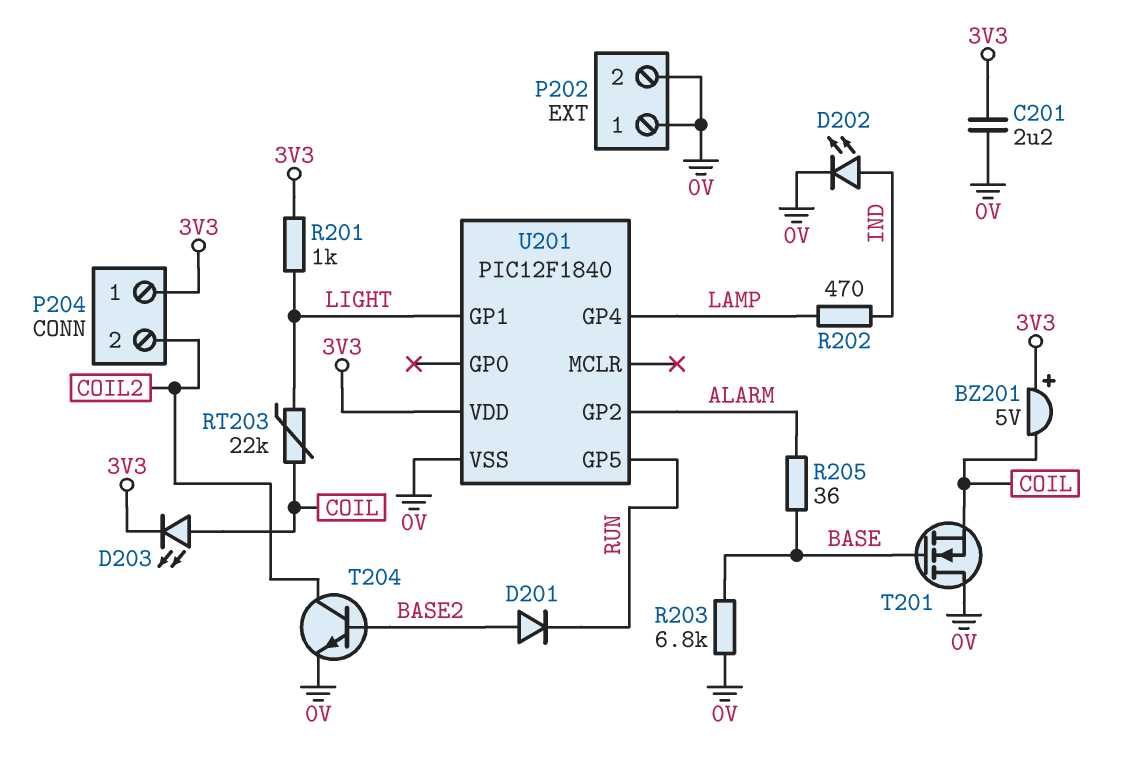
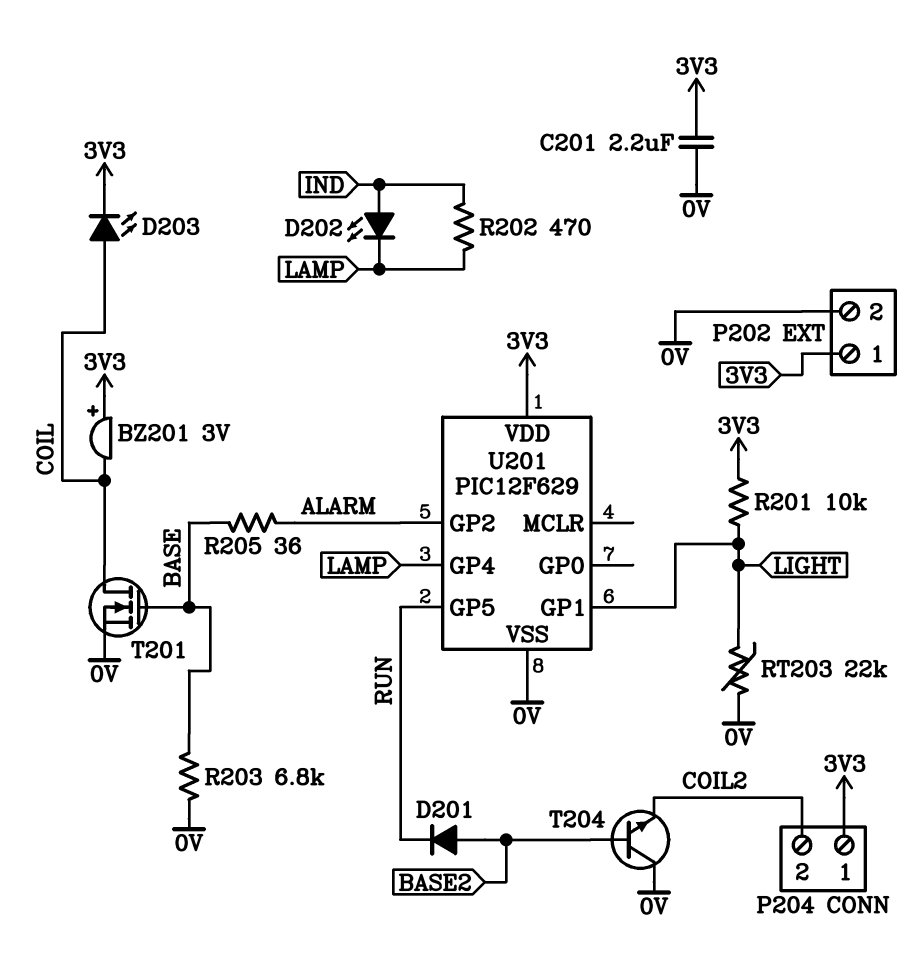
BZ201: buzzer 5V (plus 3V3, minus COIL) -> buzzer 3V (plus 3V3, minus COIL)
D202: LED (A IND, K 0V) -> LED (A IND, K LAMP)
P202 pin 1: 0V -> 3V3
R201: 1k (3V3, LIGHT) -> 10k (3V3, LIGHT)
RT203: 22k (COIL, LIGHT) -> 22k (0V, LIGHT)
T201: NMOS (G BASE, D 0V, S COIL) -> NMOS (G BASE, D COIL, S 0V)
T204: NPN (B BASE2, C COIL2, E 0V) -> NPN (B BASE2, C 0V, E COIL2)
U201: PIC12F1840 -> PIC12F629

